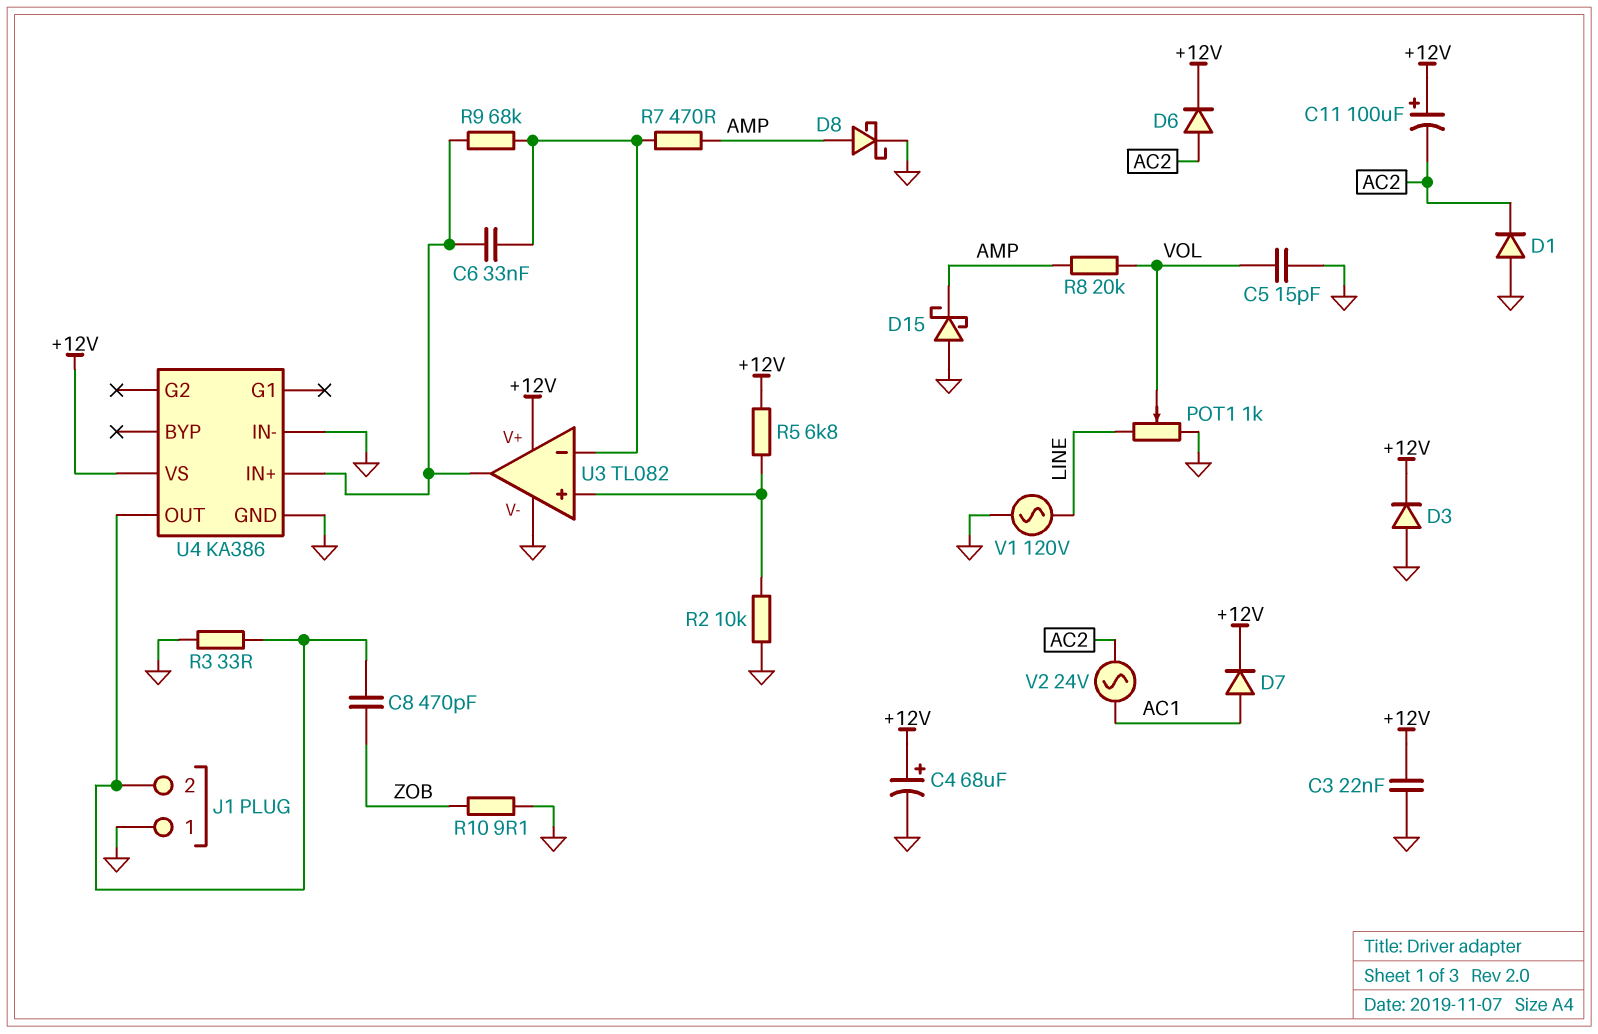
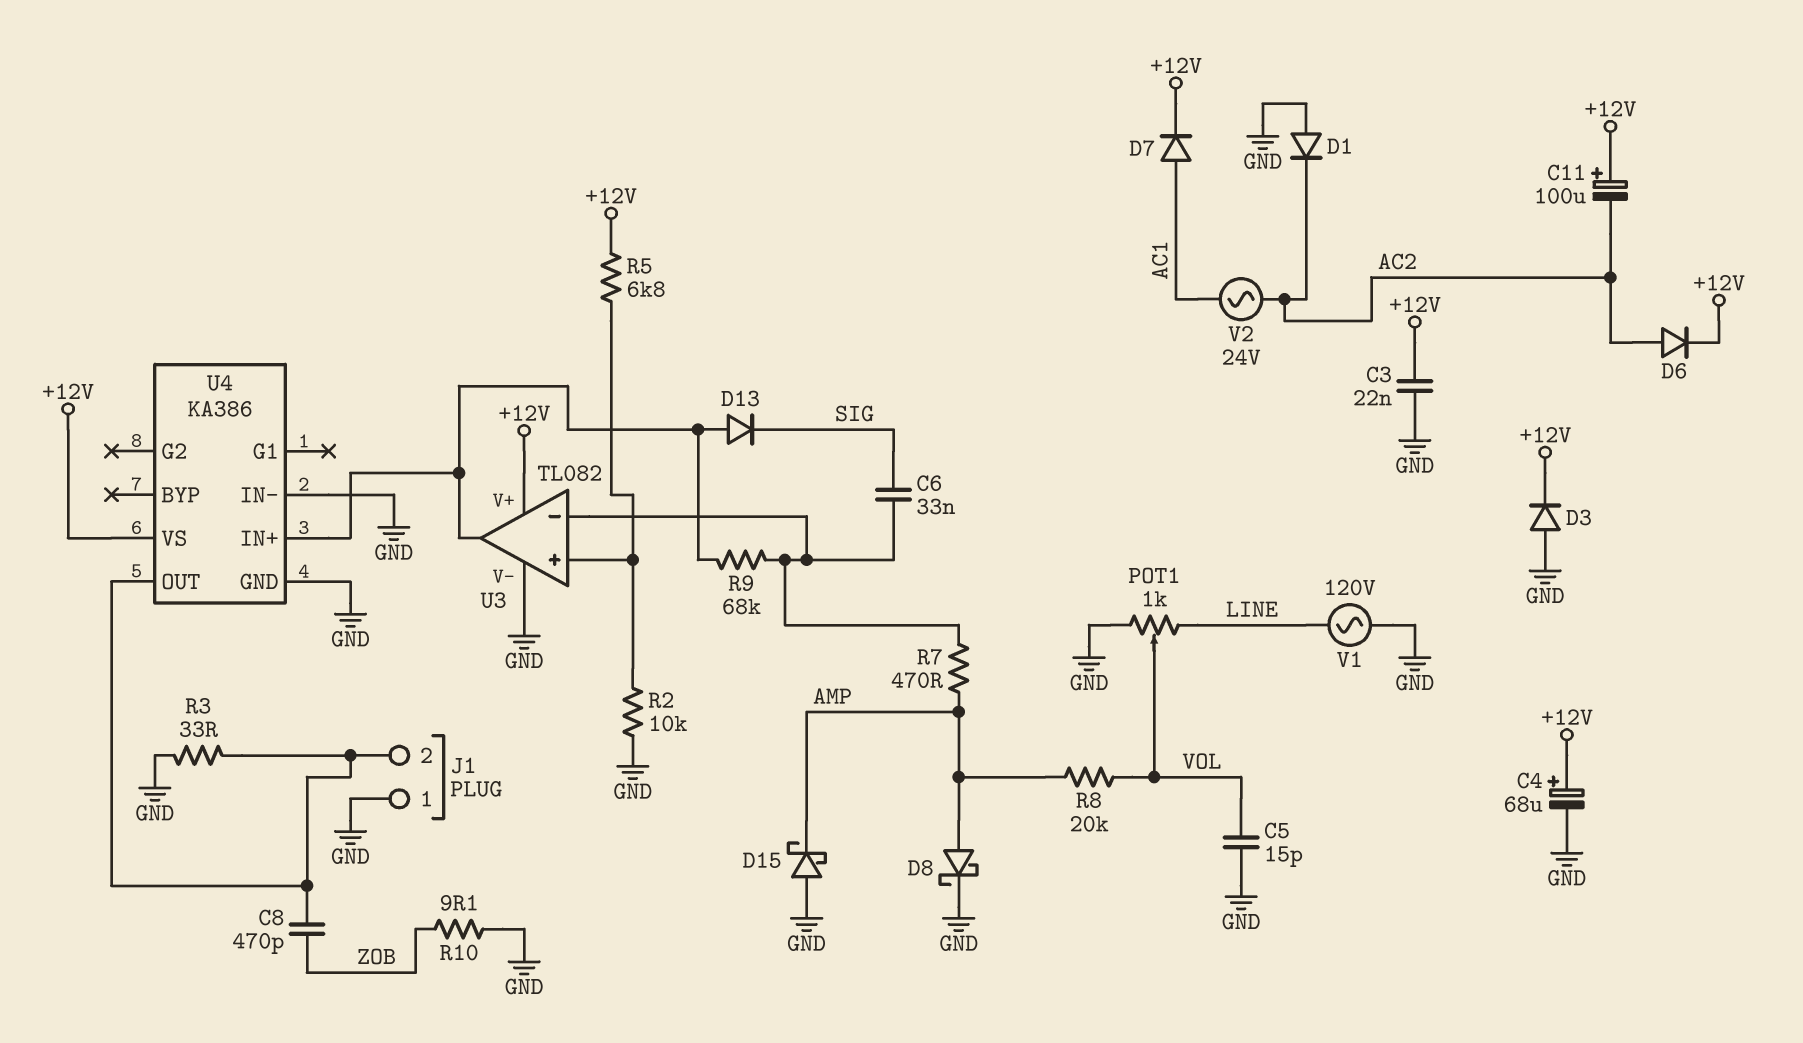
C6: 33nF (U3/in-, U3/out) -> 33nF (SIG, U3/in-)
D13: none -> diode (A U3/out, K SIG)

